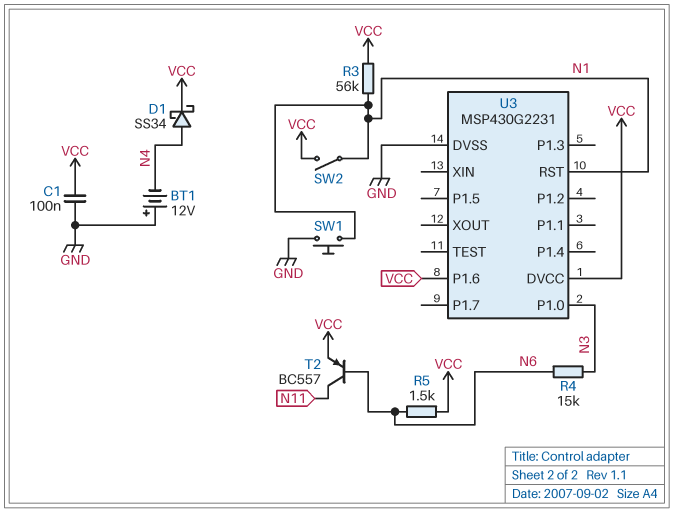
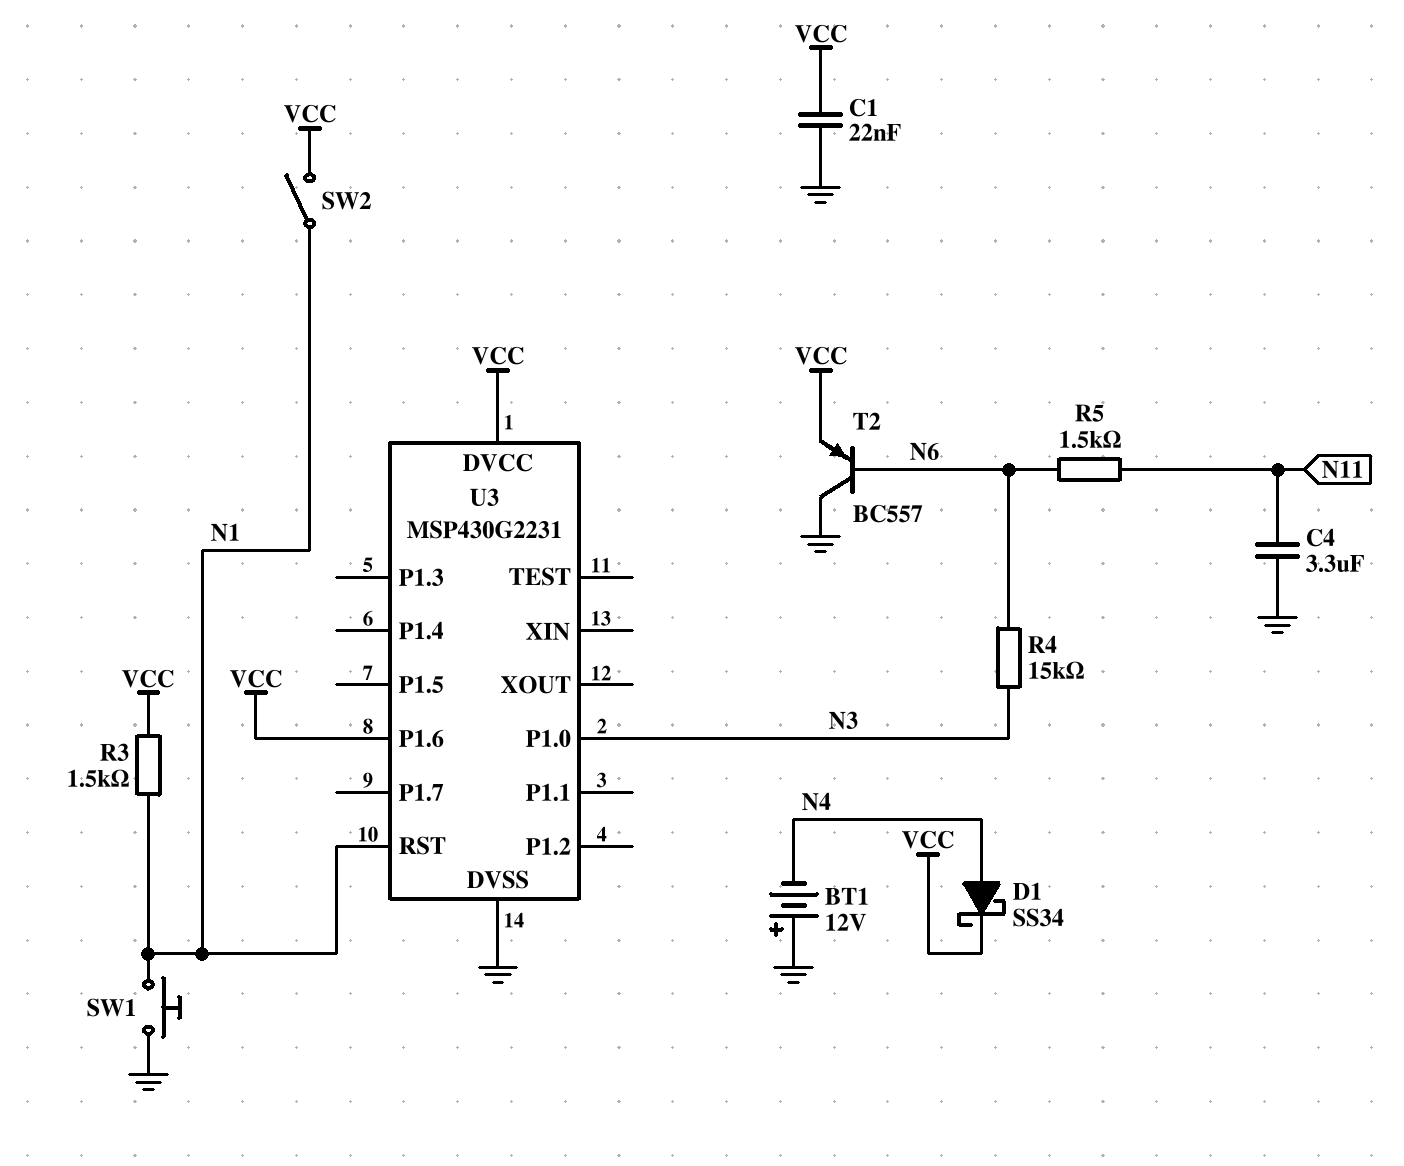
C1: 100nF (GND, VCC) -> 22nF (GND, VCC)
C4: none -> 3.3uF (GND, N11)
R3: 56k (N1, VCC) -> 1.5k (N1, VCC)
R5: 1.5k (N6, VCC) -> 1.5k (N6, N11)
T2: PNP BC557 (B N6, C N11, E VCC) -> PNP BC557 (B N6, C GND, E VCC)

